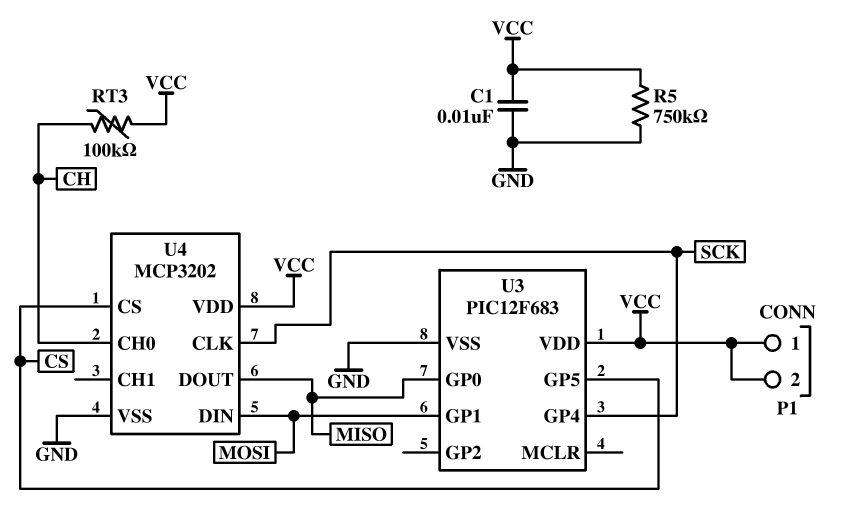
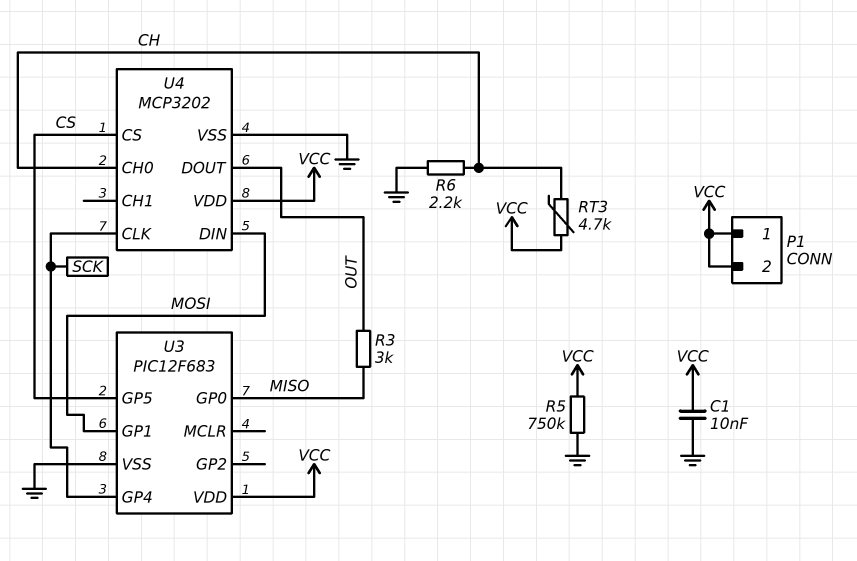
R3: none -> 3k (MISO, OUT)
R6: none -> 2.2k (CH, GND)
RT3: 100k (CH, VCC) -> 4.7k (CH, VCC)
U4 pin DOUT: MISO -> OUT

